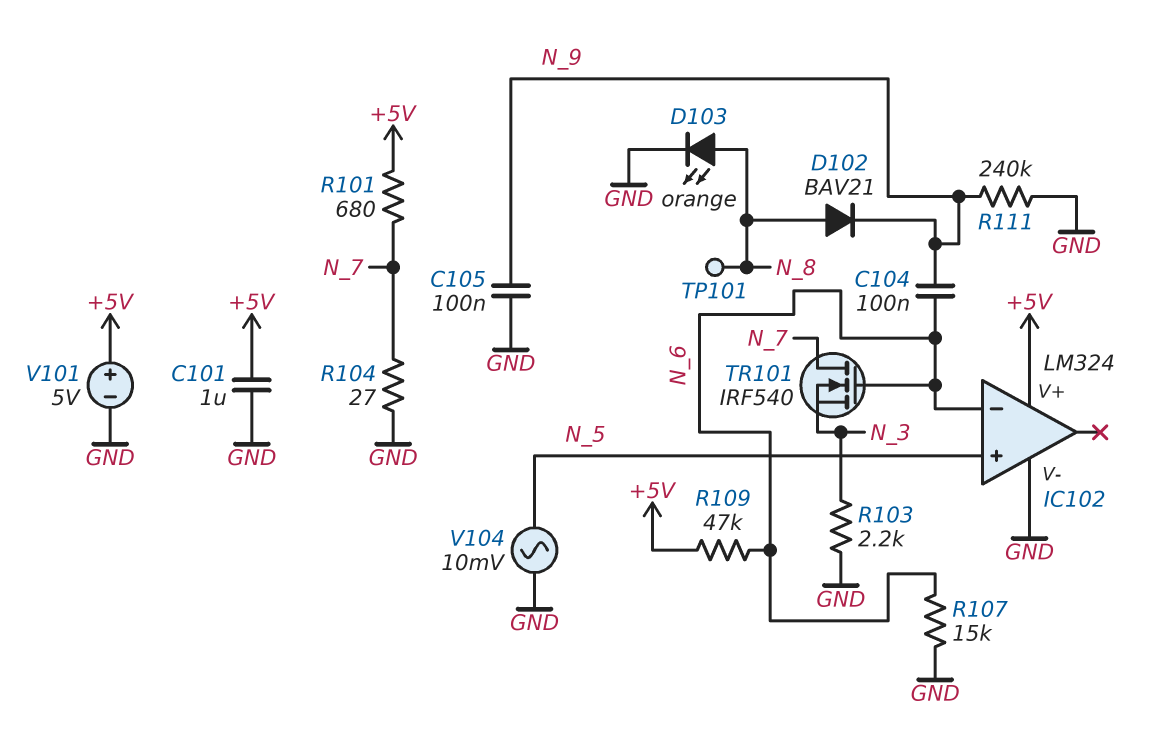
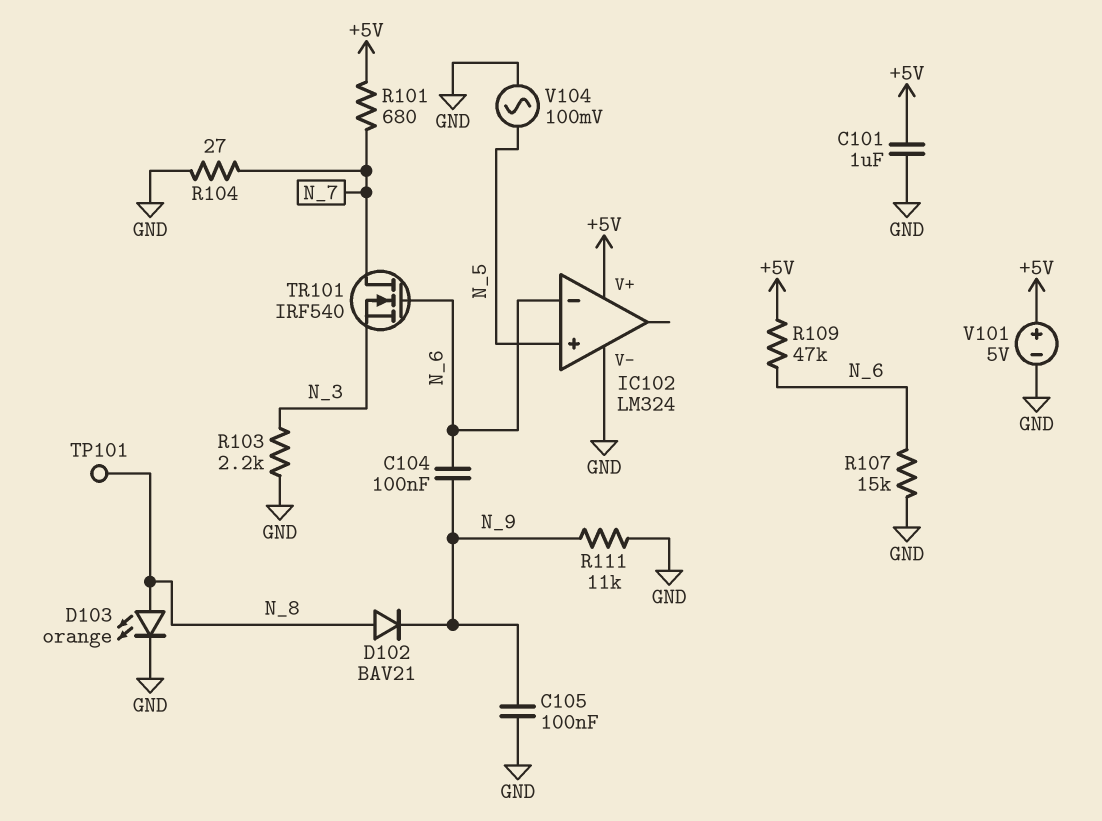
R111: 240k (GND, N_9) -> 11k (GND, N_9)
V104: AC 10mV (GND, N_5) -> AC 100mV (GND, N_5)

